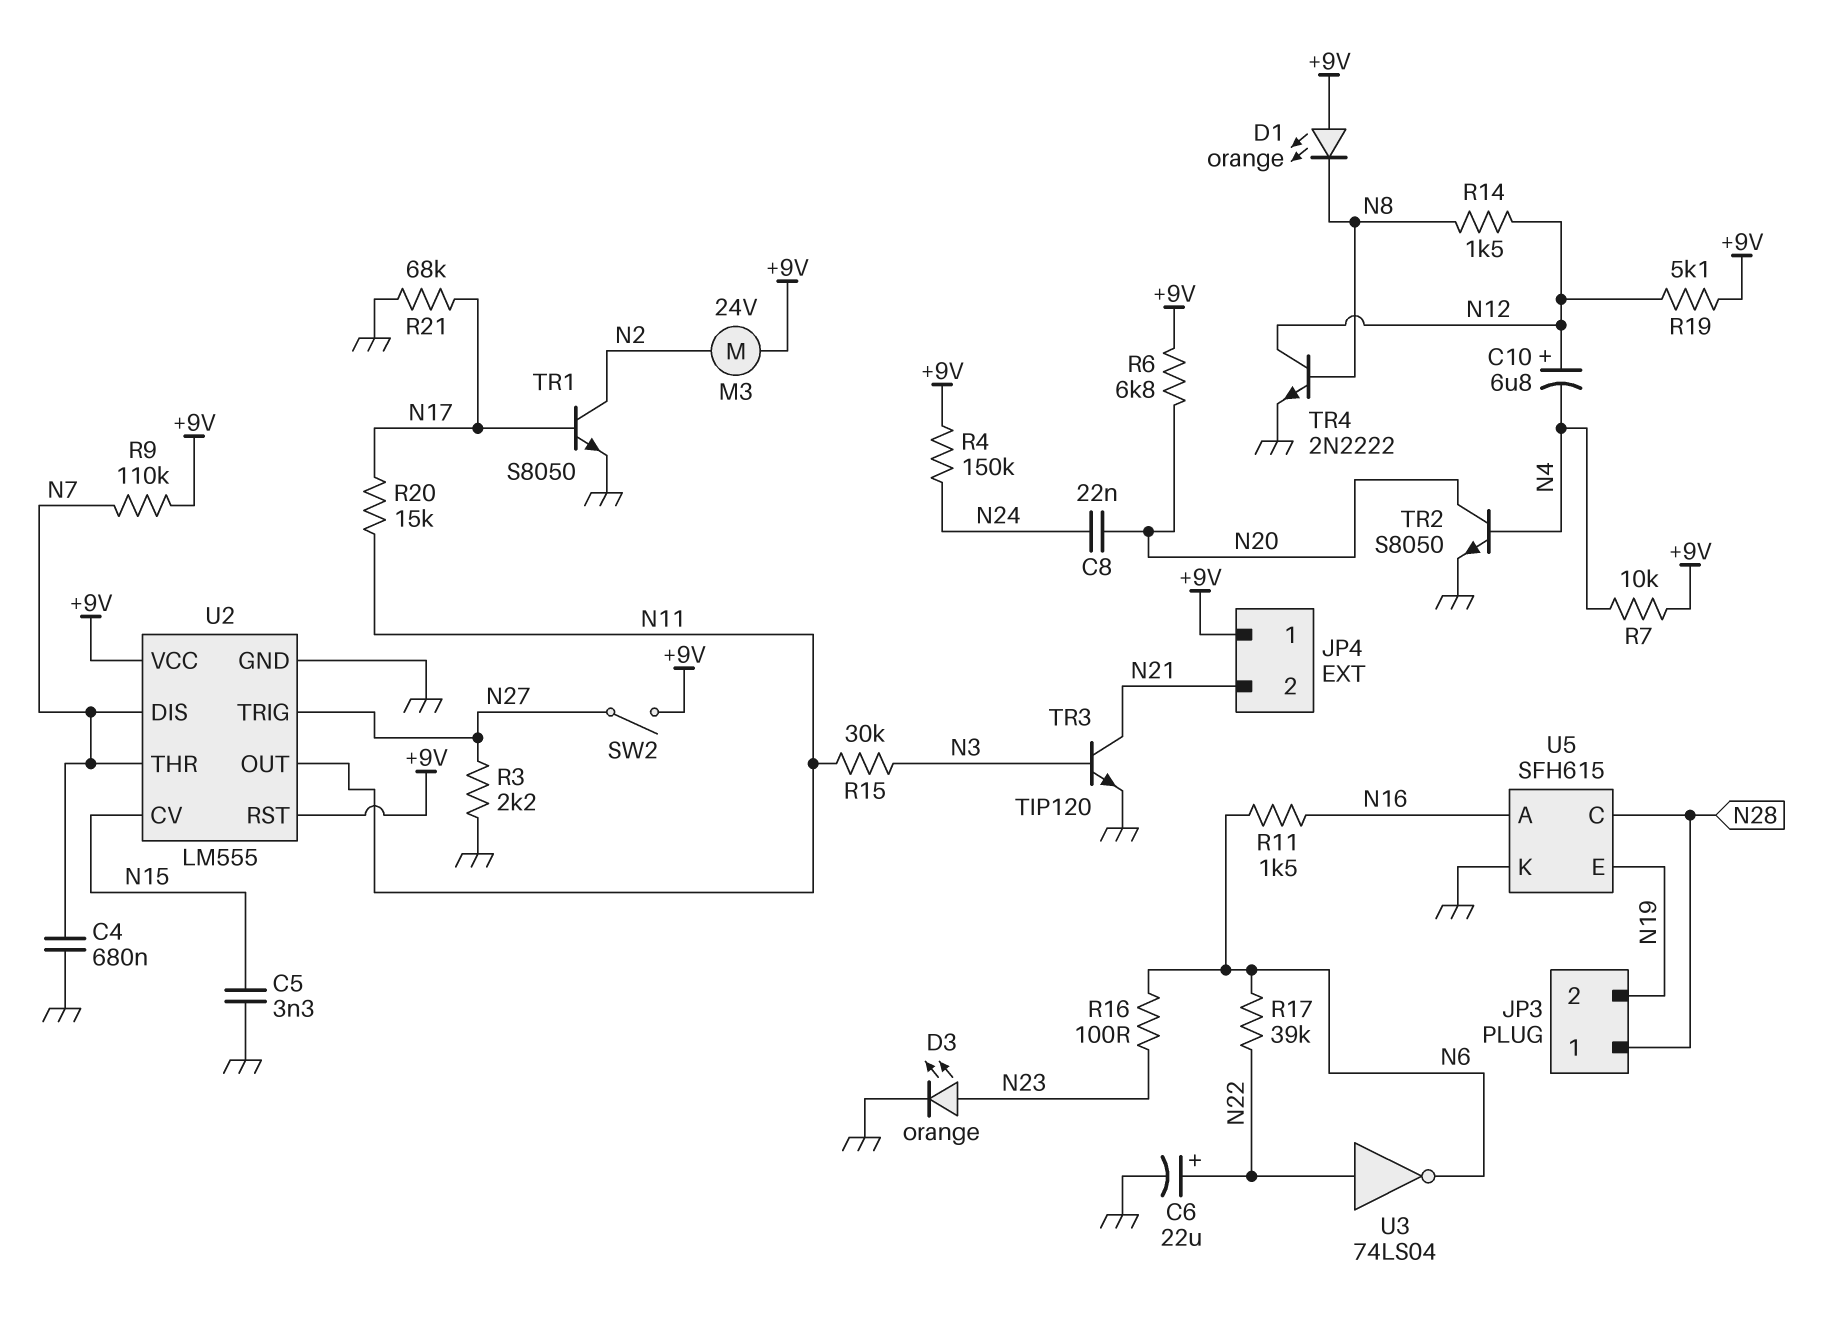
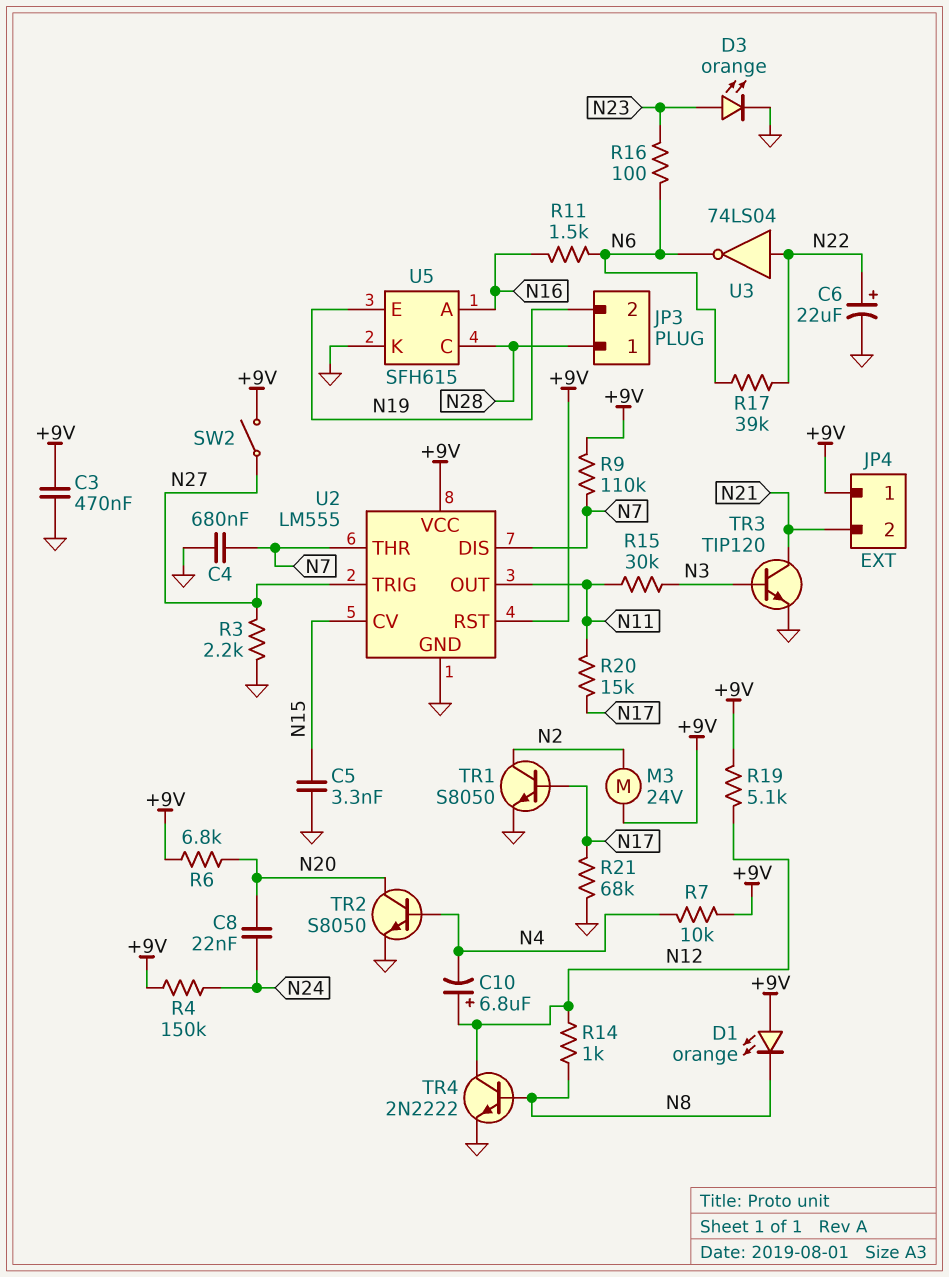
C3: none -> 470nF (+9V, GND)
R14: 1.5k (N8, N12) -> 1k (N8, N12)

